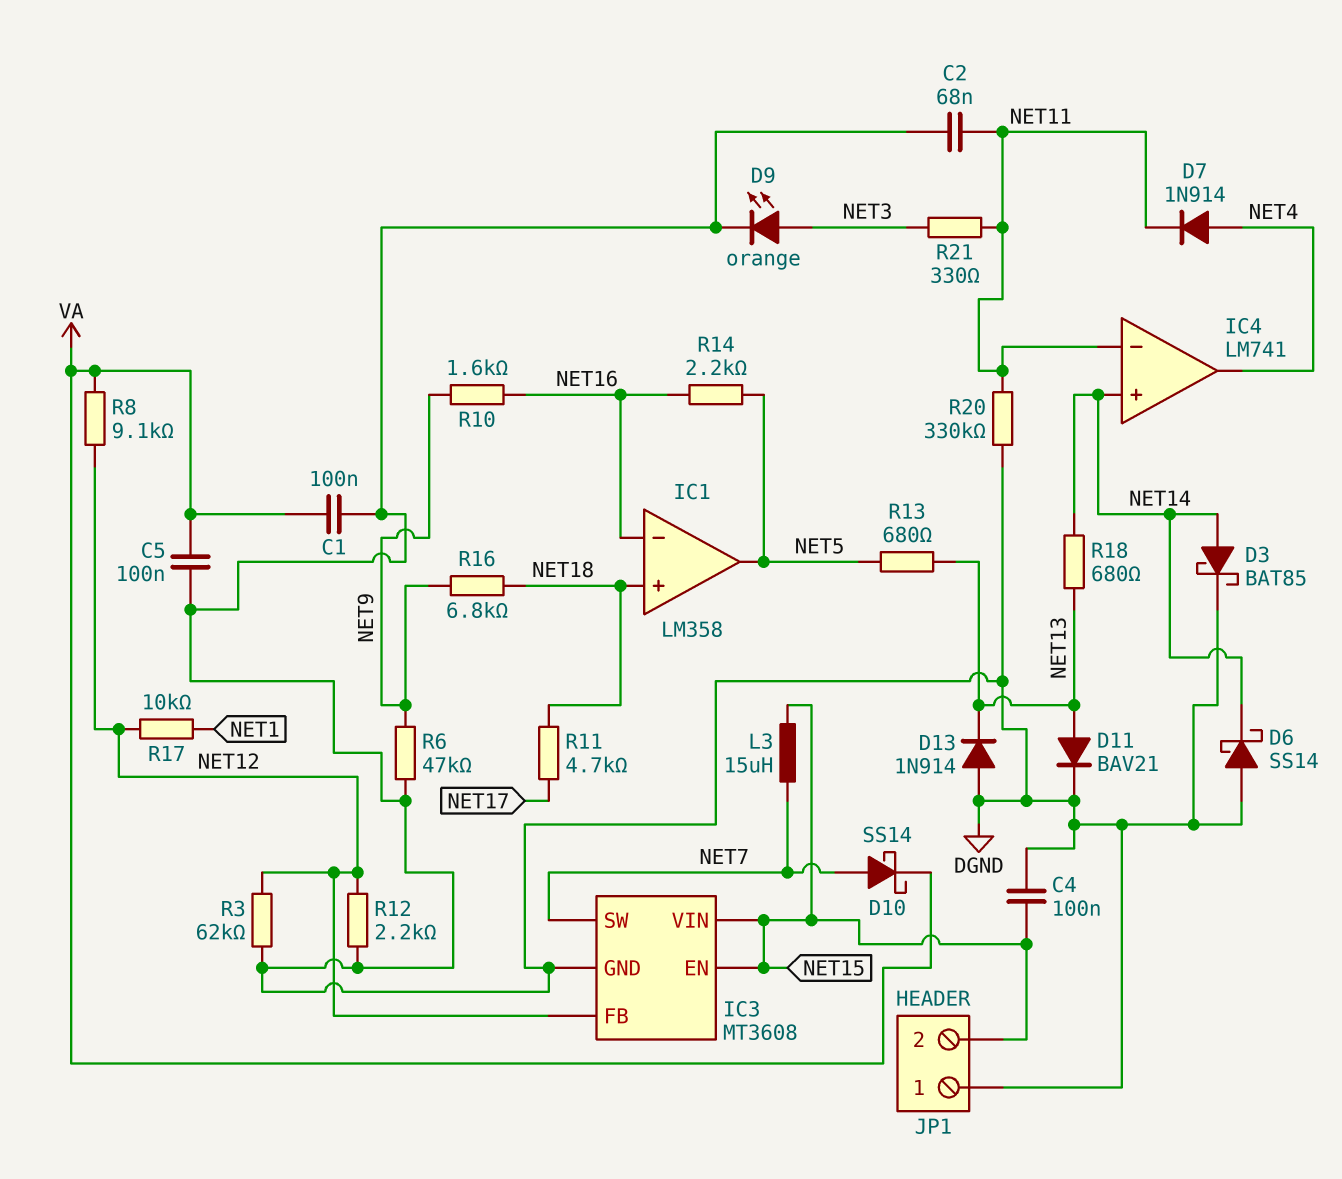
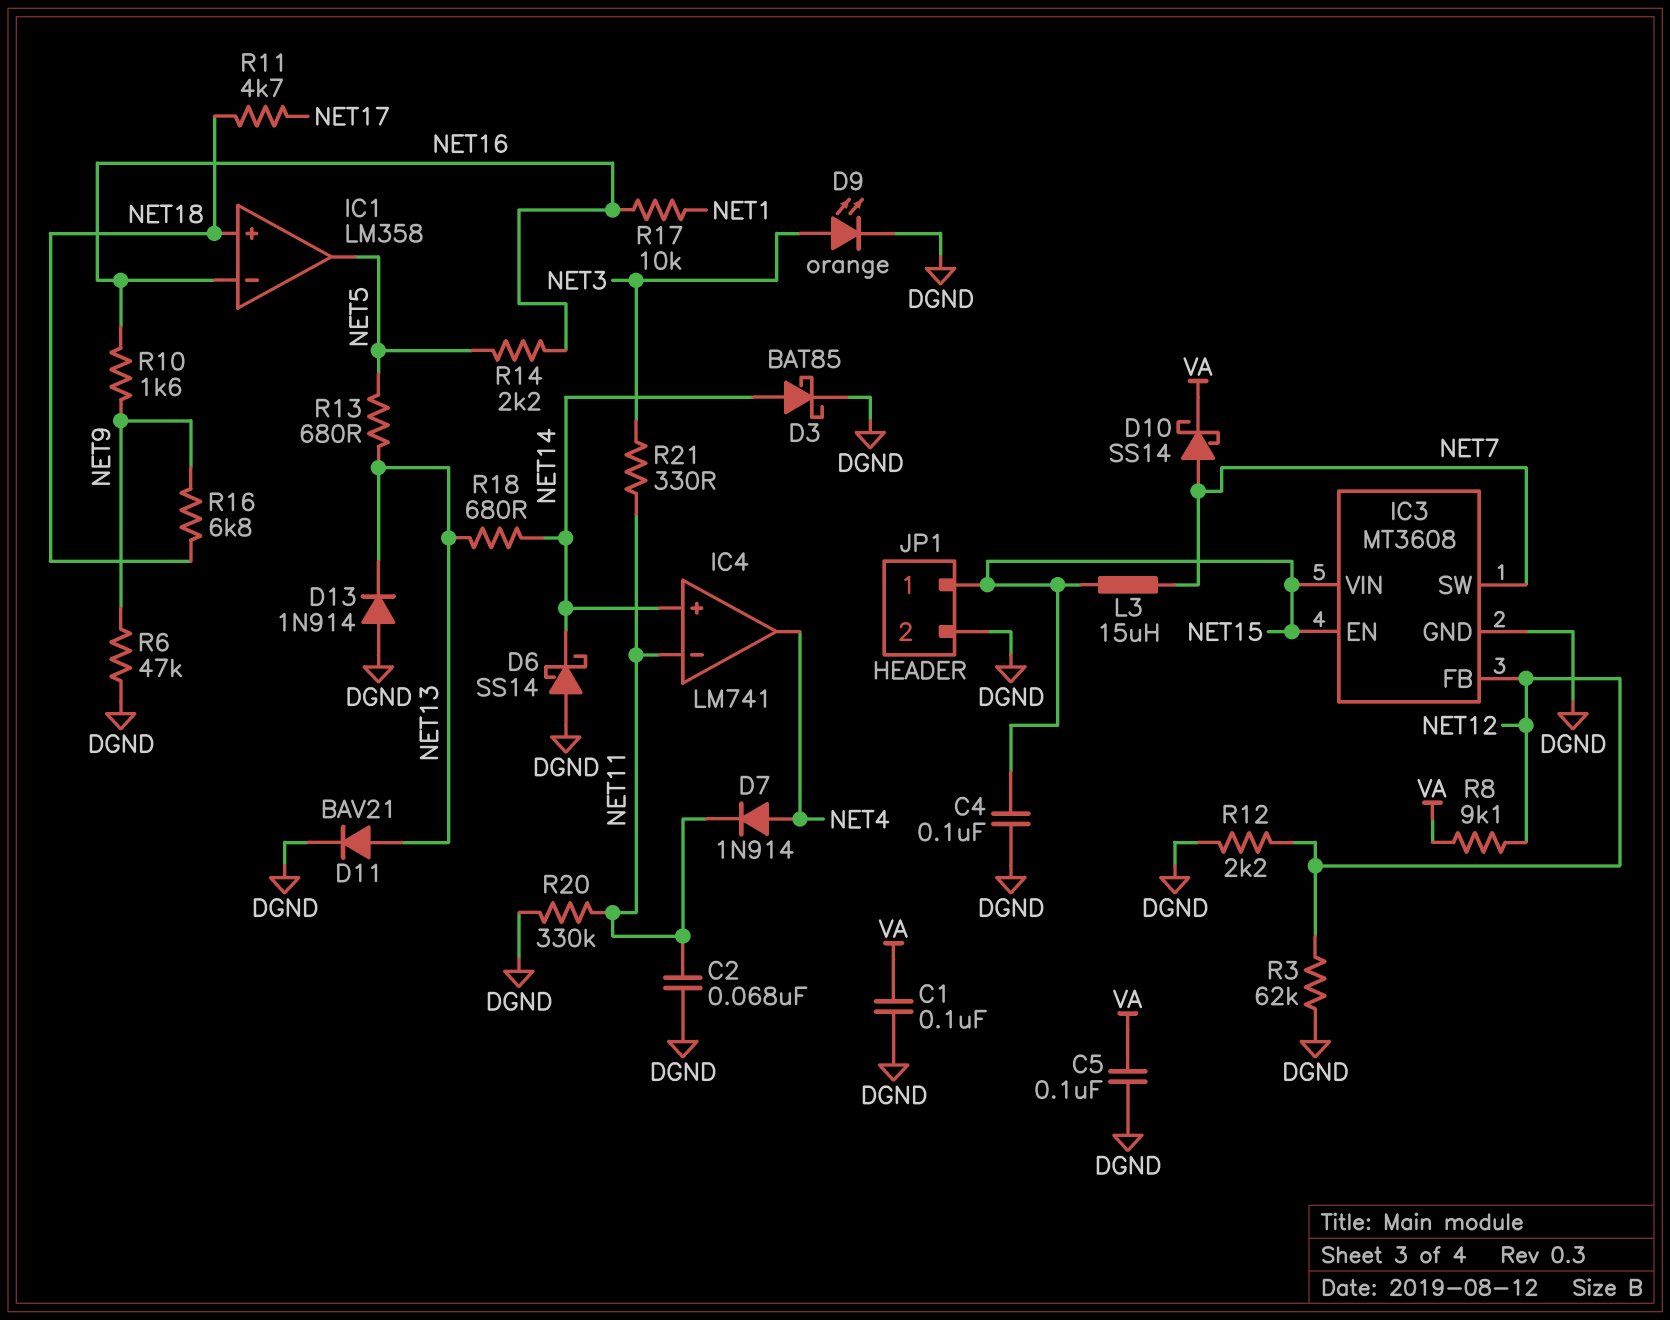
JP1 pin 1: DGND -> NET15
JP1 pin 2: NET15 -> DGND
R17: 10k (NET1, NET12) -> 10k (NET1, NET16)

